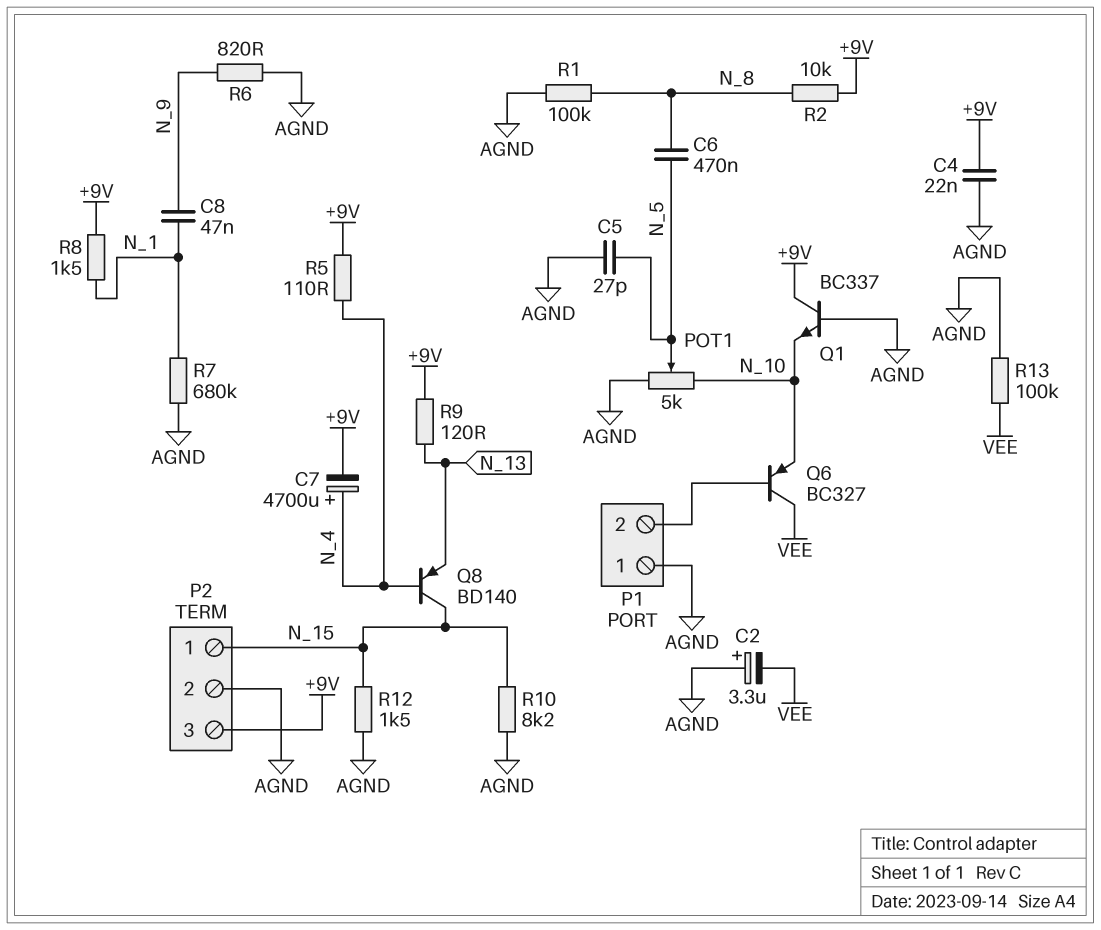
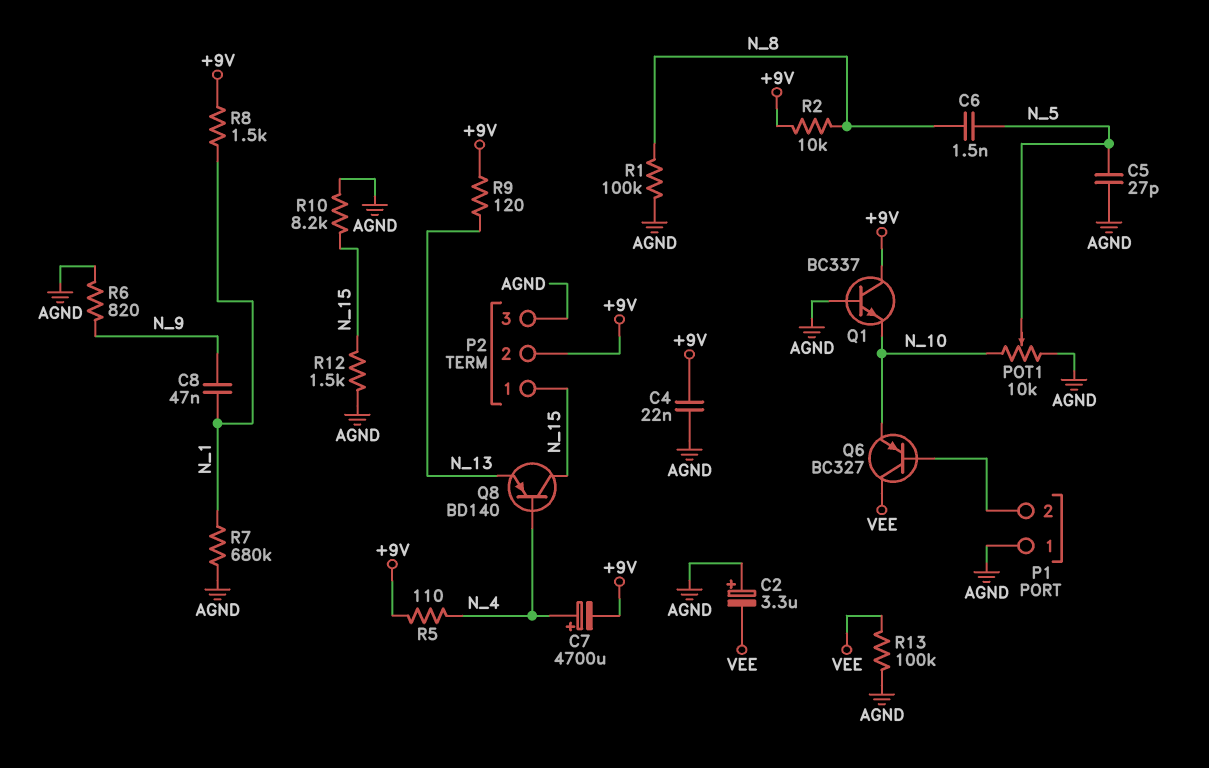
C6: 470nF (N_5, N_8) -> 1.5nF (N_5, N_8)
P2 pin 2: AGND -> +9V
P2 pin 3: +9V -> AGND
POT1: 5k (AGND, N_10, wiper N_5) -> 10k (AGND, N_10, wiper N_5)

